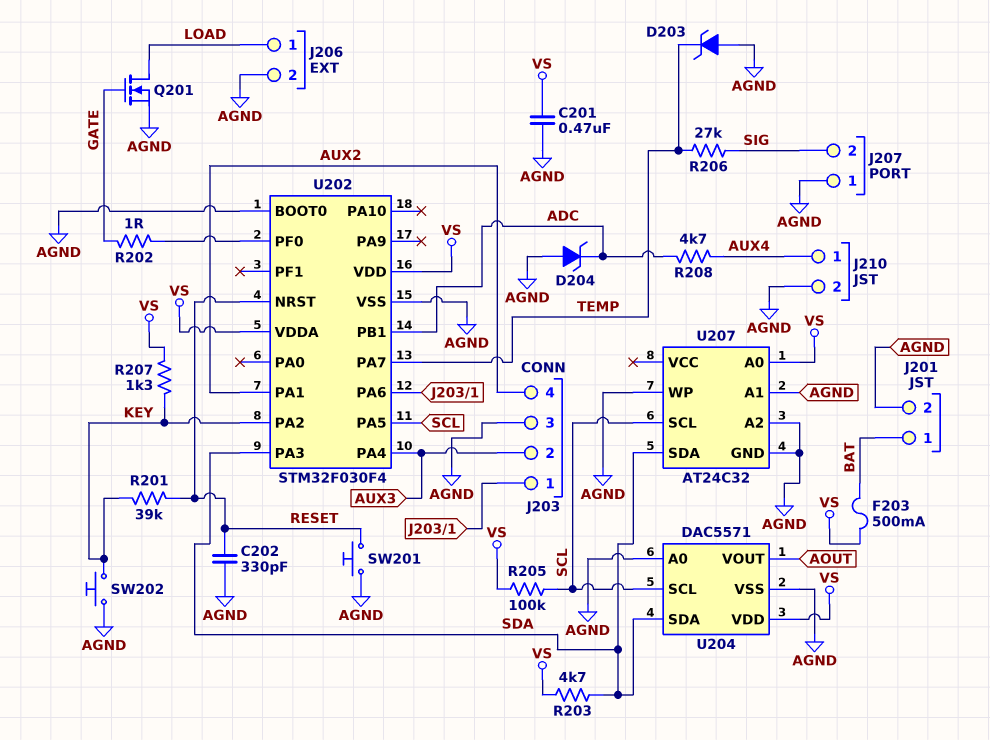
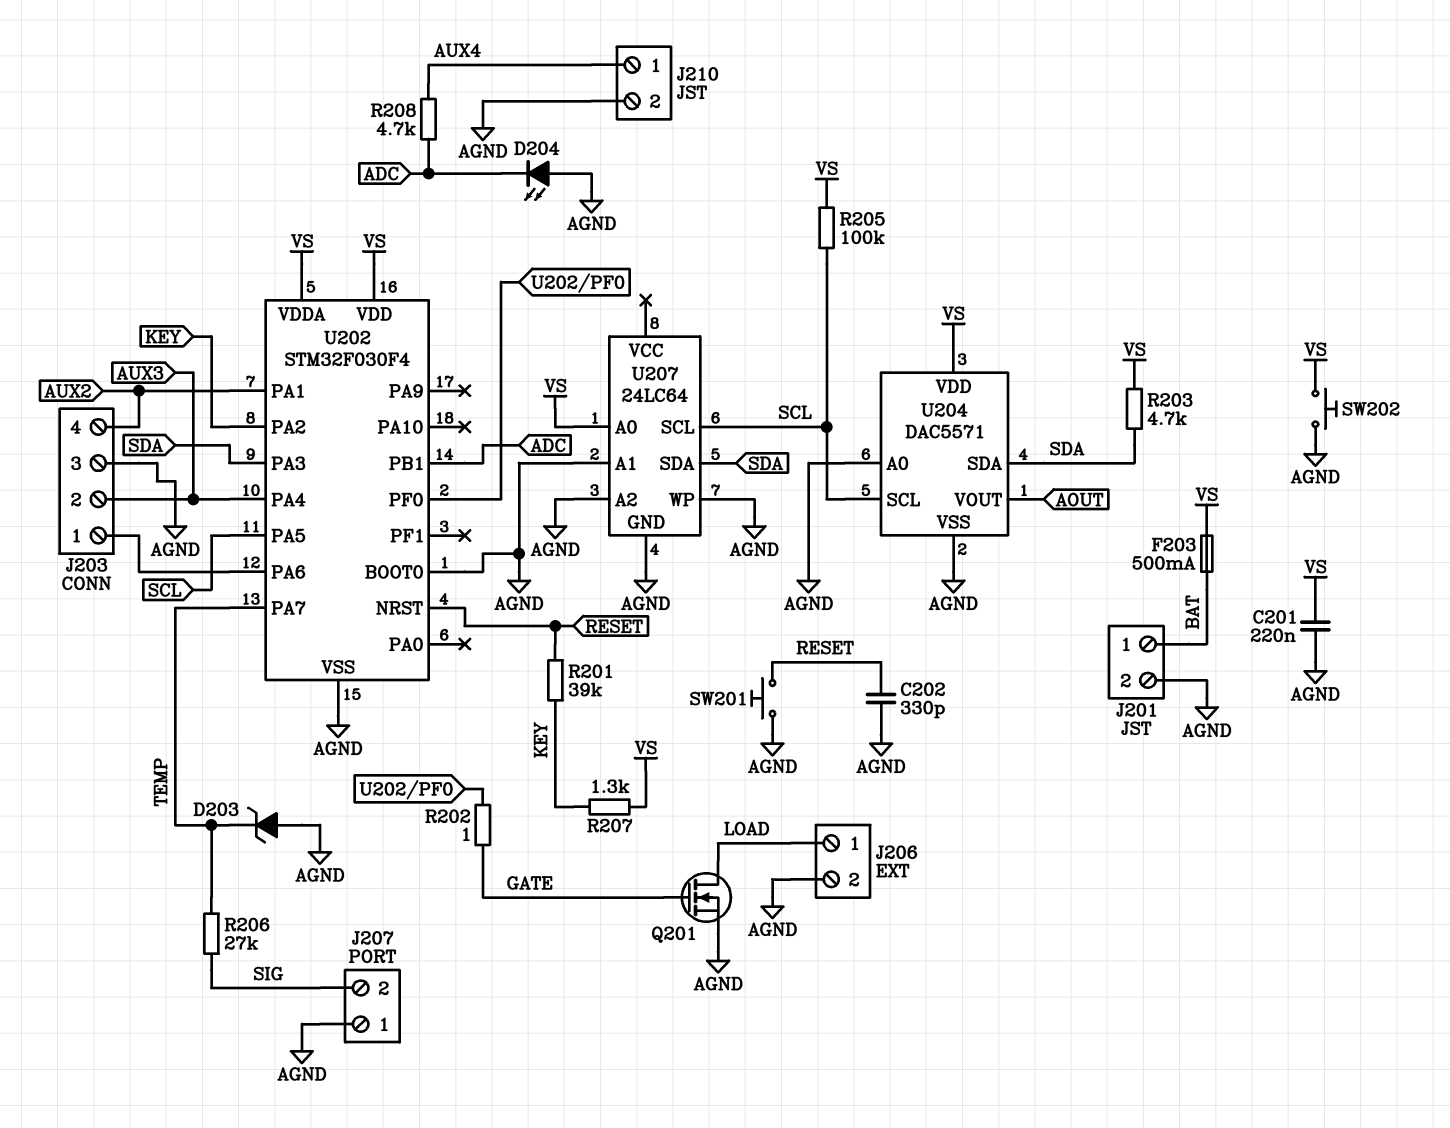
C201: 470nF (AGND, VS) -> 220nF (AGND, VS)
D204: zener (A AGND, K ADC) -> LED (A AGND, K ADC)
SW202: button (AGND, KEY) -> button (AGND, VS)
U207: AT24C32 -> 24LC64

